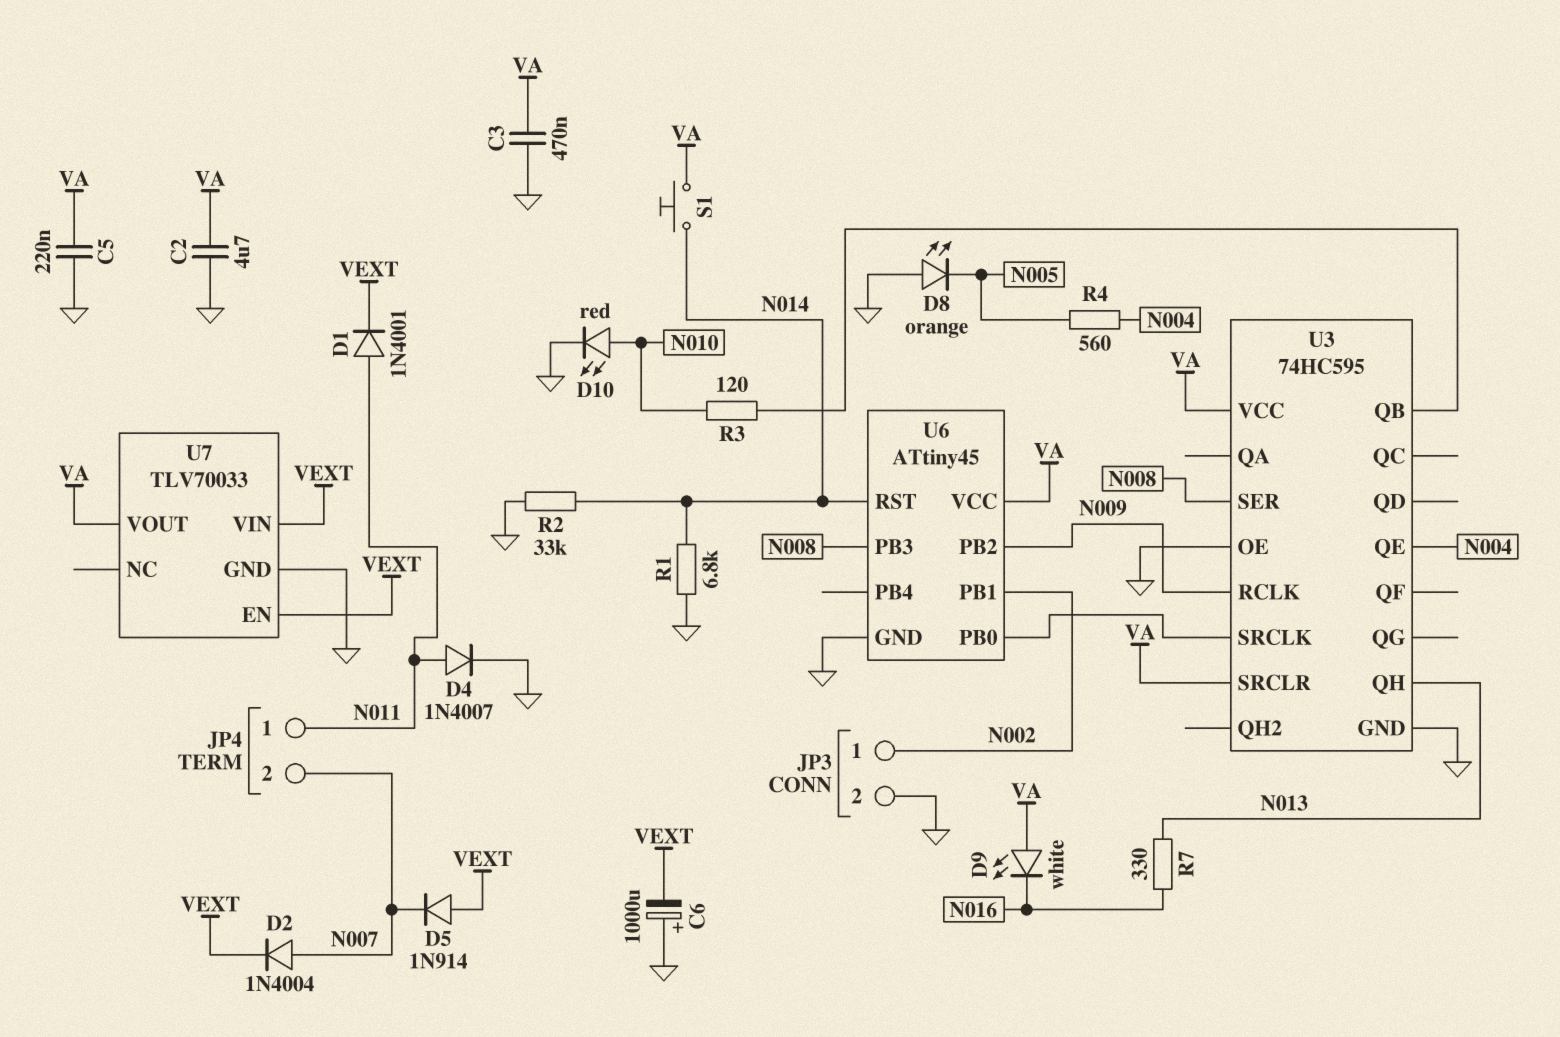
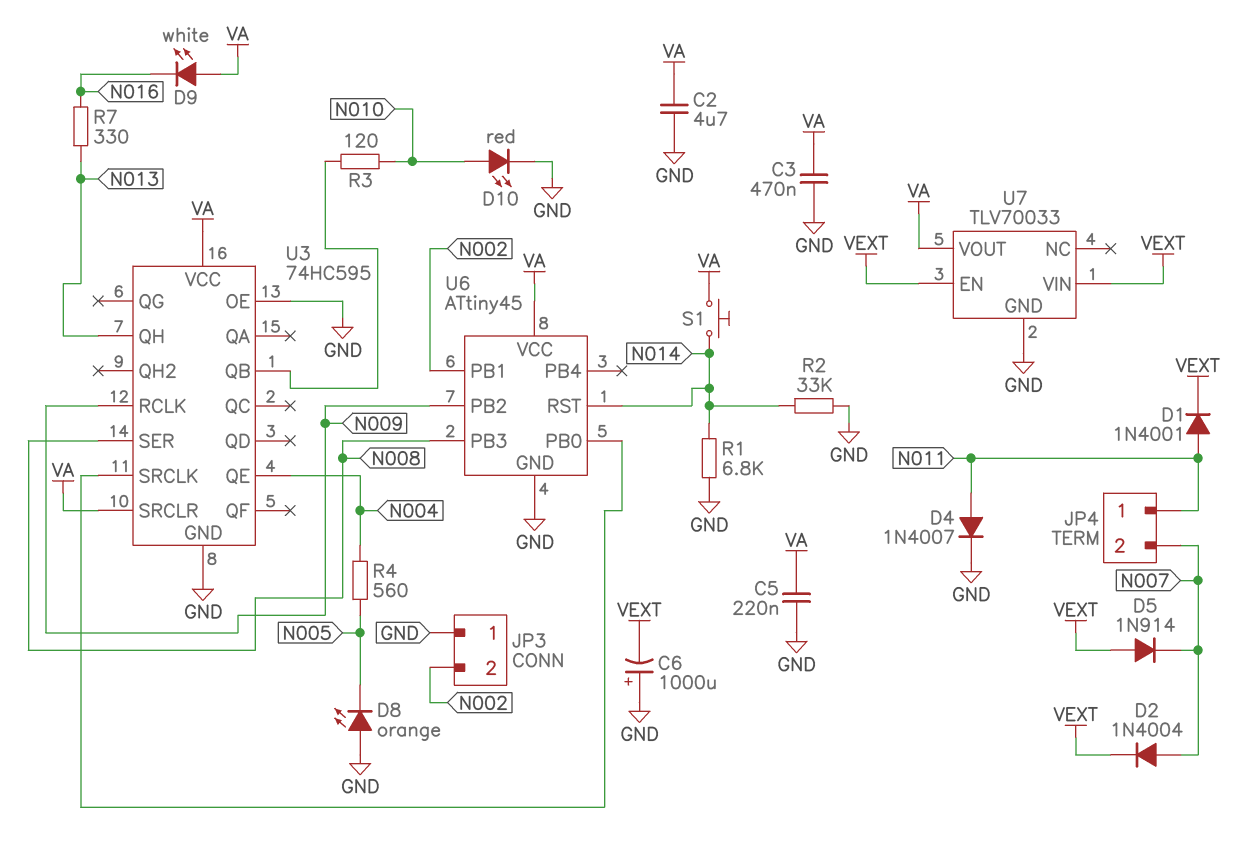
JP3 pin 1: N002 -> GND
JP3 pin 2: GND -> N002

